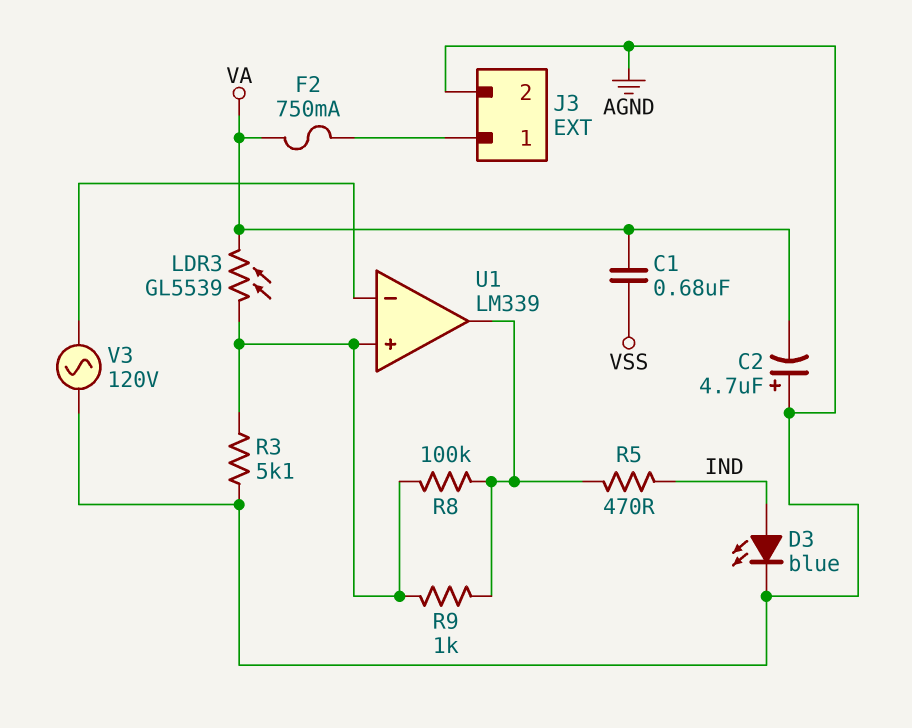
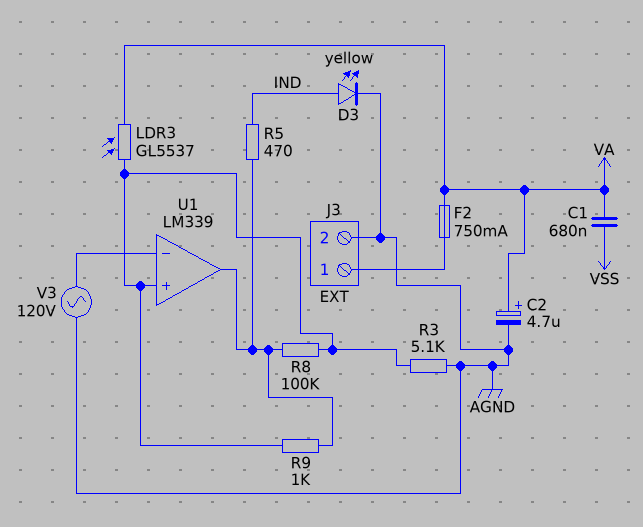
C2: 4.7uF (plus AGND, minus VA) -> 4.7uF (plus VA, minus AGND)
D3: LED blue (A IND, K AGND) -> LED yellow (A IND, K AGND)
LDR3: GL5539 (U1/in+, VA) -> GL5537 (U1/in+, VA)

